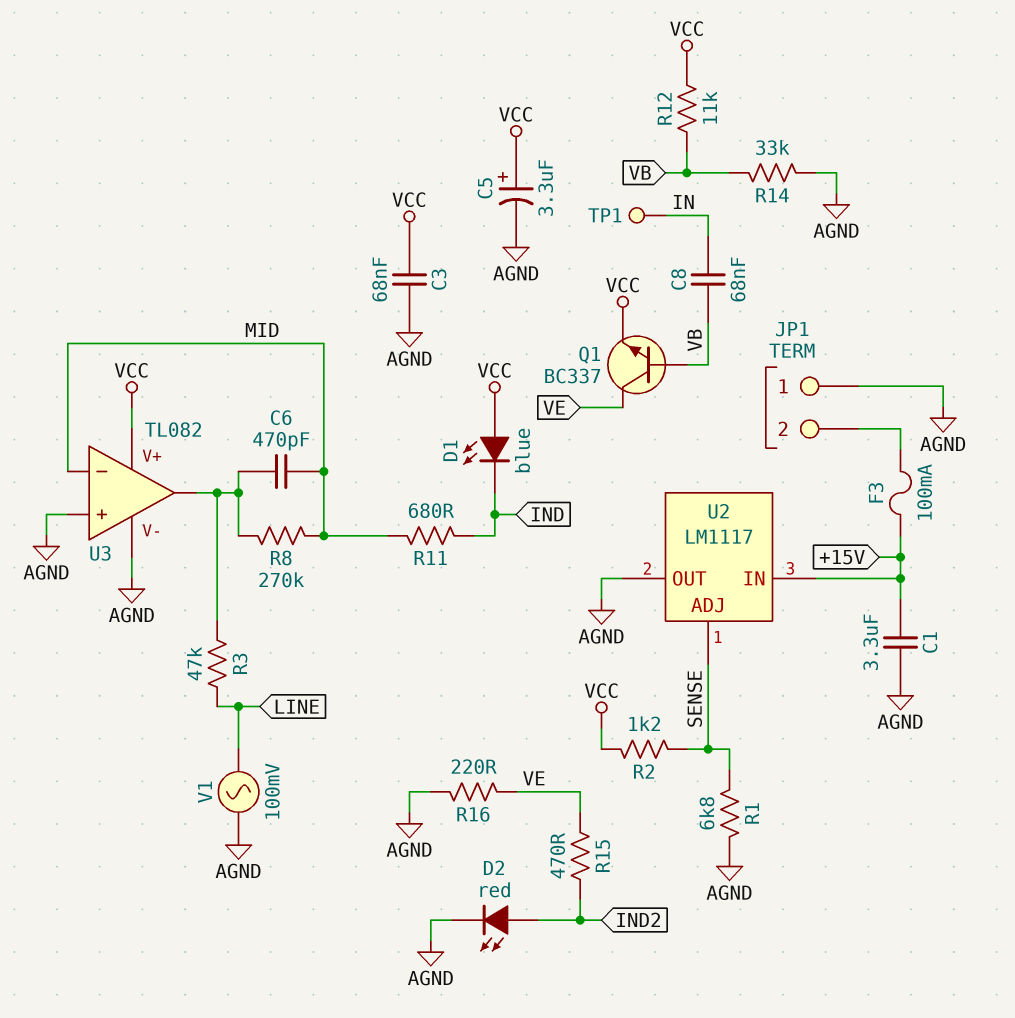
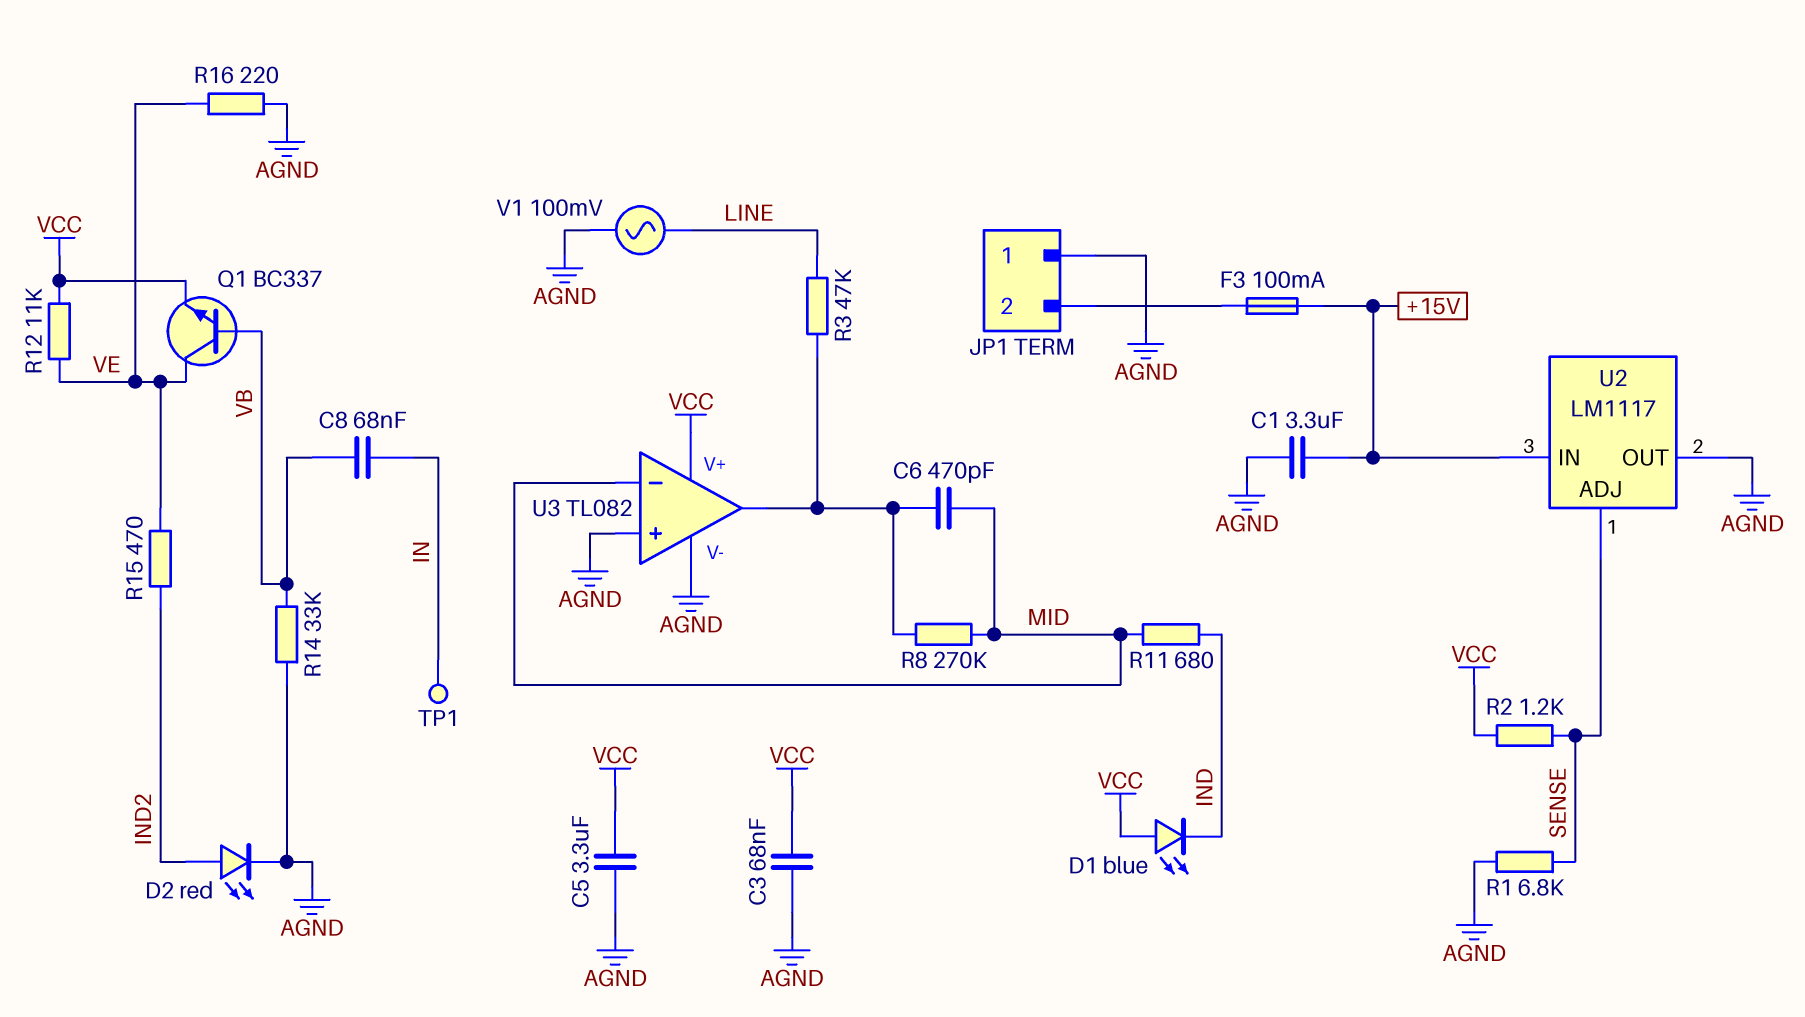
C5: 3.3uF (plus VCC, minus AGND) -> 3.3uF (AGND, VCC)
R12: 11k (VB, VCC) -> 11k (VCC, VE)

